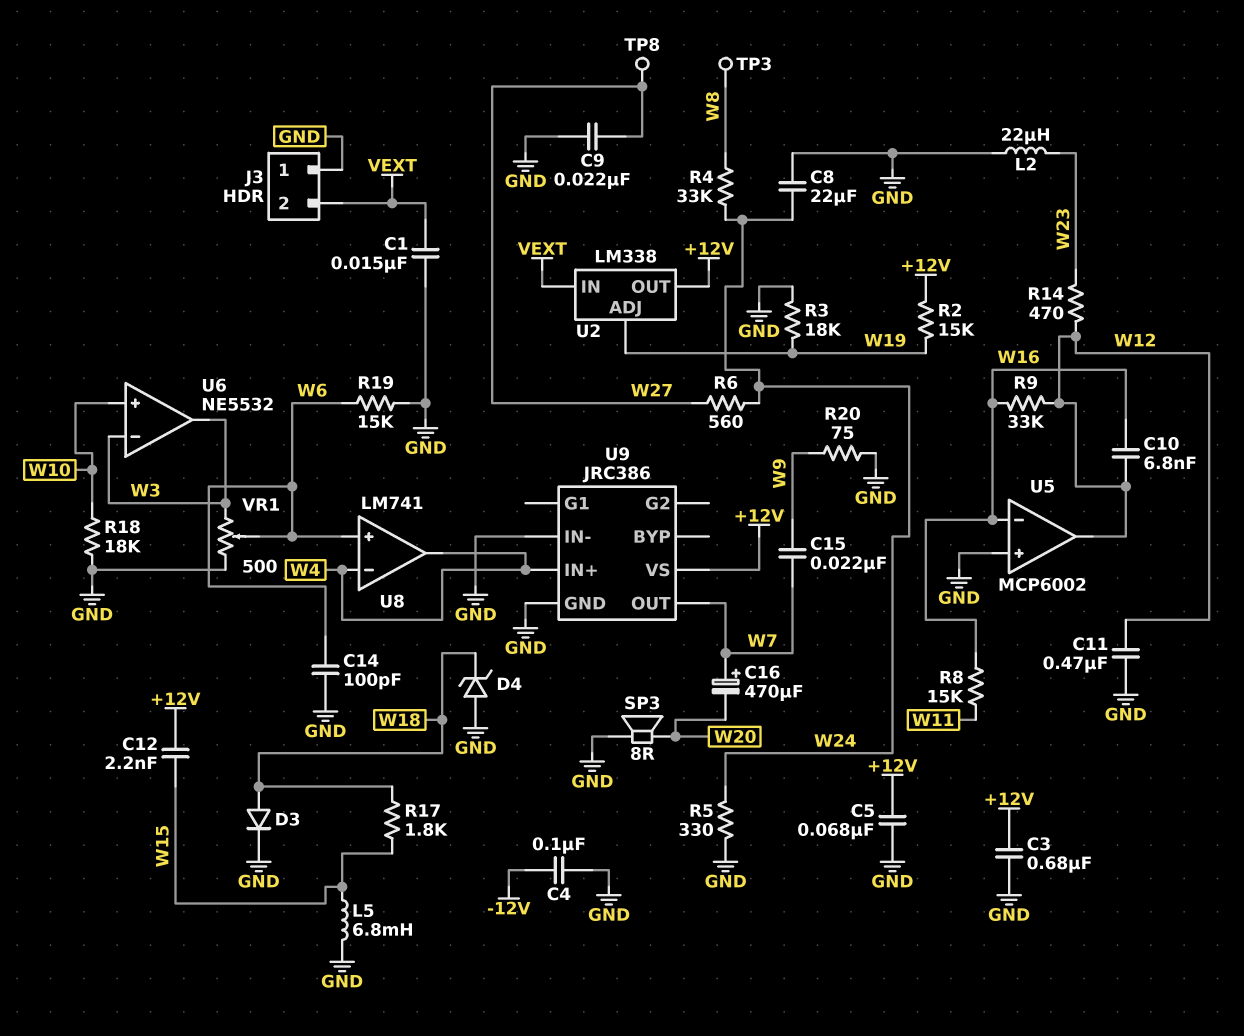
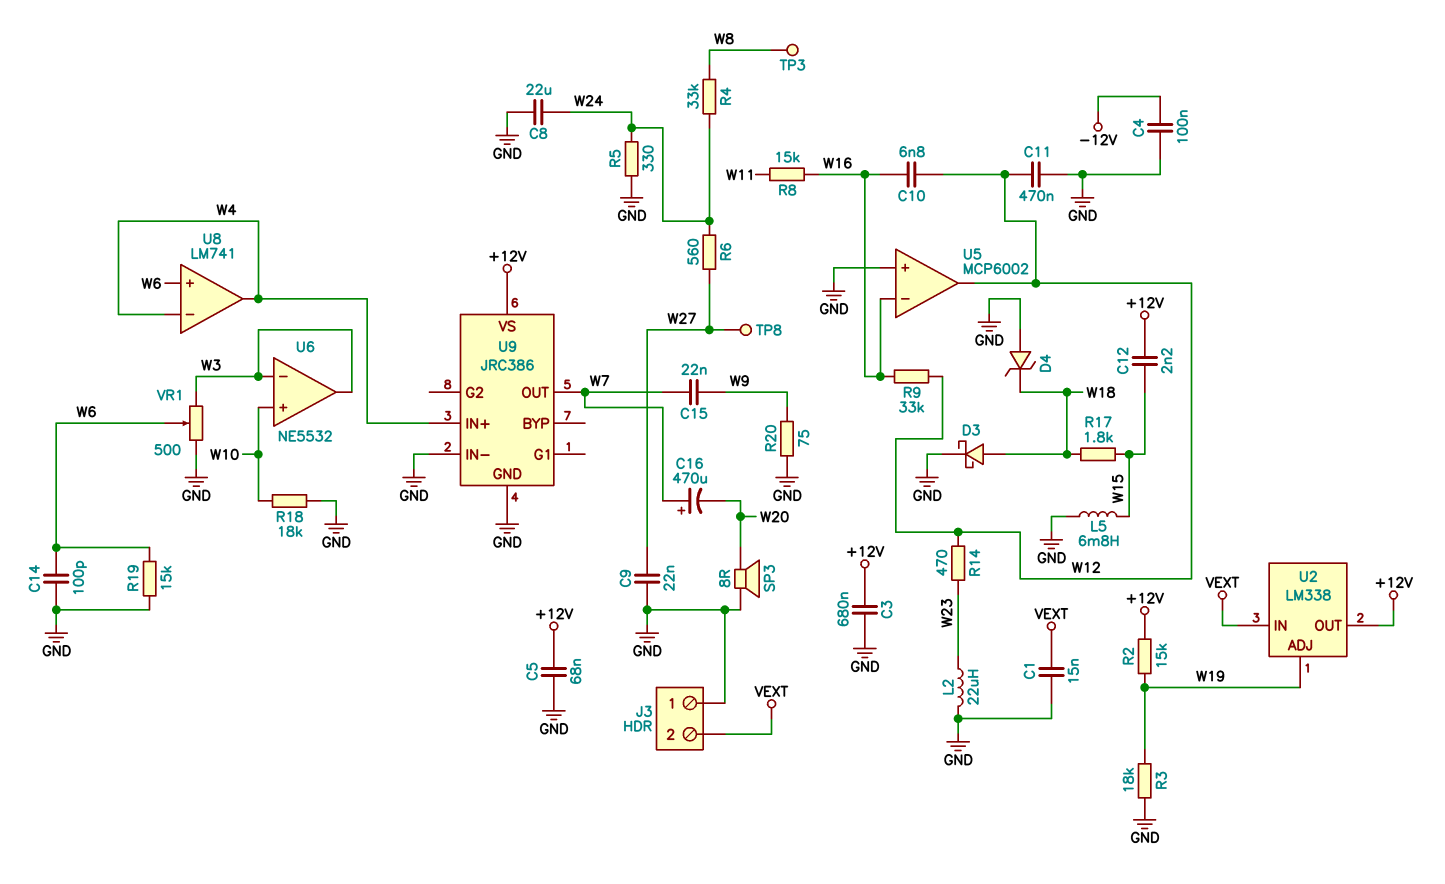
D3: diode (A W18, K GND) -> schottky (A W18, K GND)

